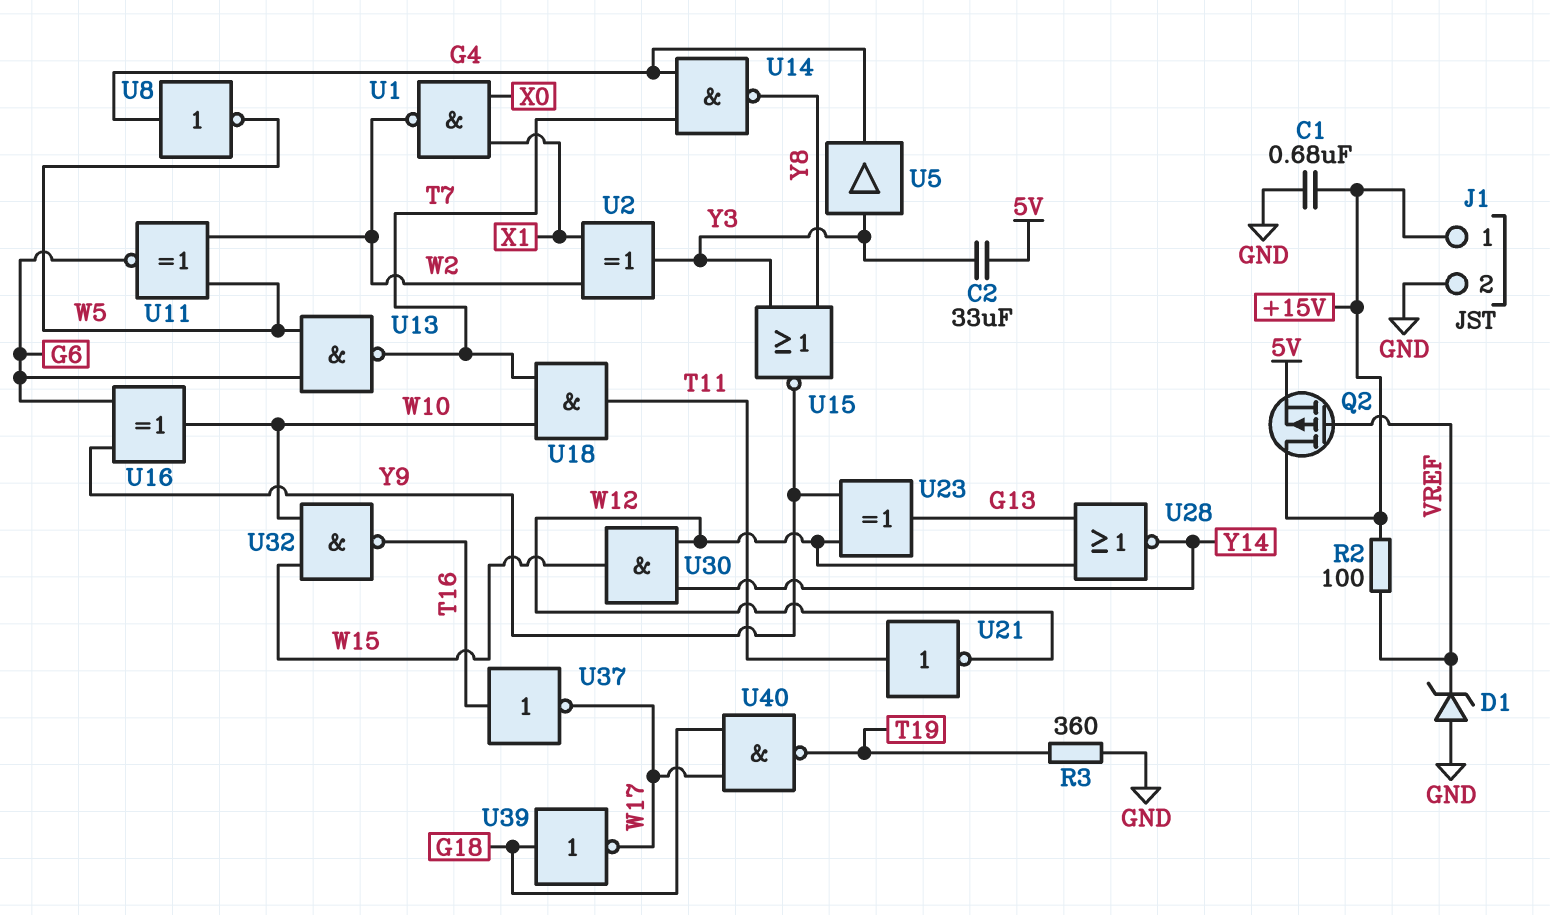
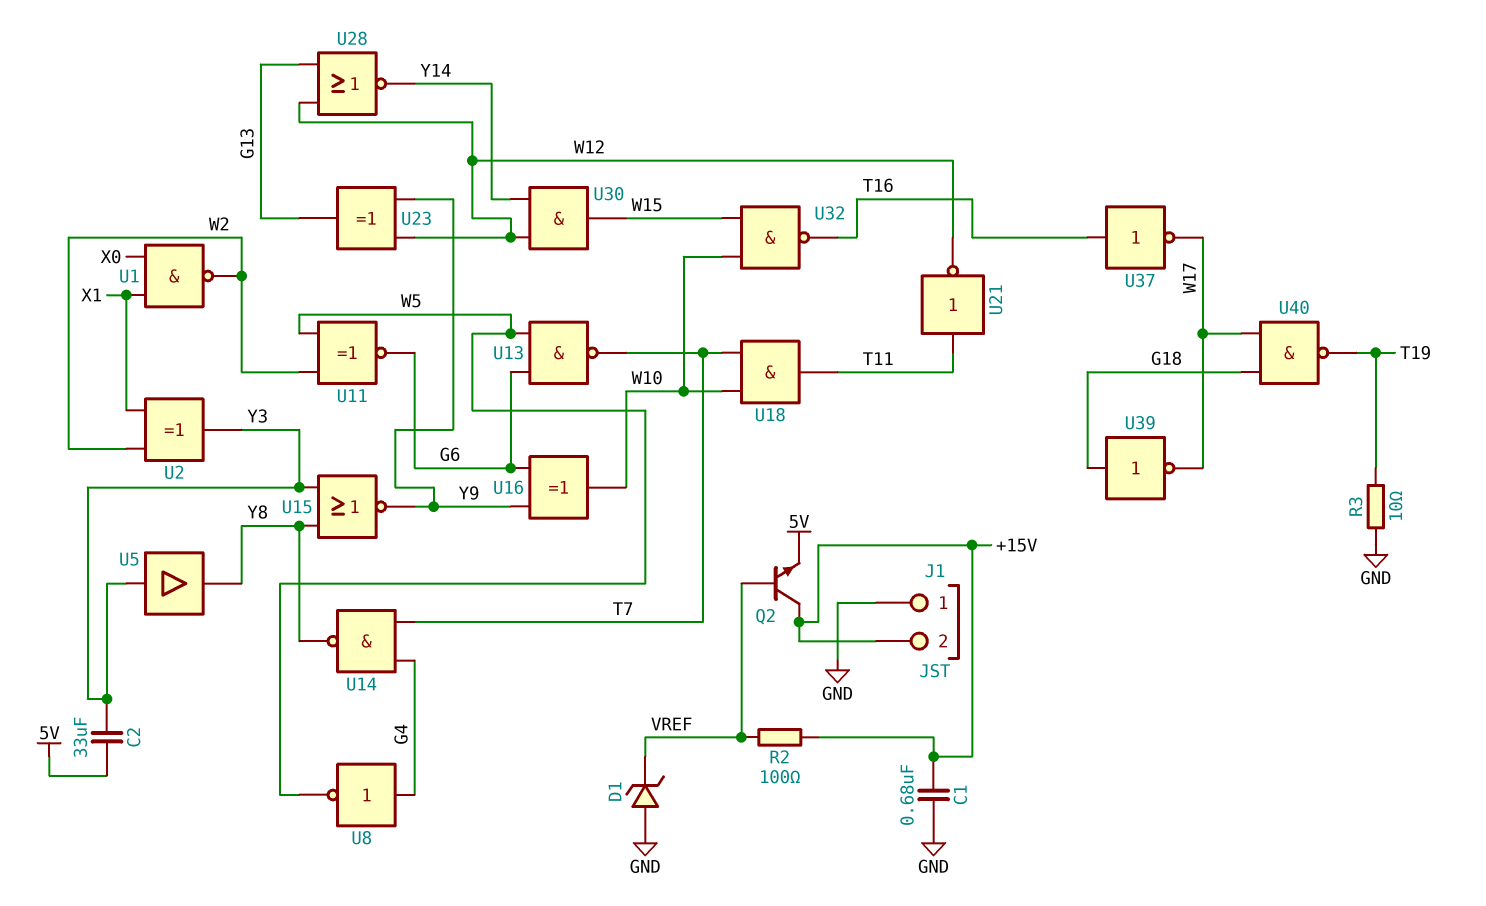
J1 pin 1: +15V -> GND
J1 pin 2: GND -> +15V
Q2: PMOS (G VREF, D +15V, S 5V) -> NPN (B VREF, C +15V, E 5V)
R3: 360 (GND, T19) -> 10 (GND, T19)
U5: buffer (in Y3, out G4) -> buffer (in Y3, out Y8)

